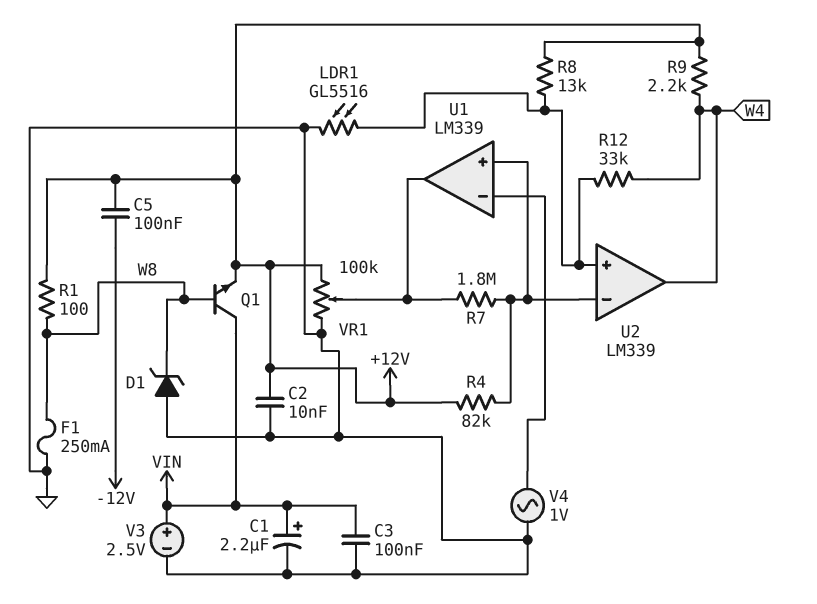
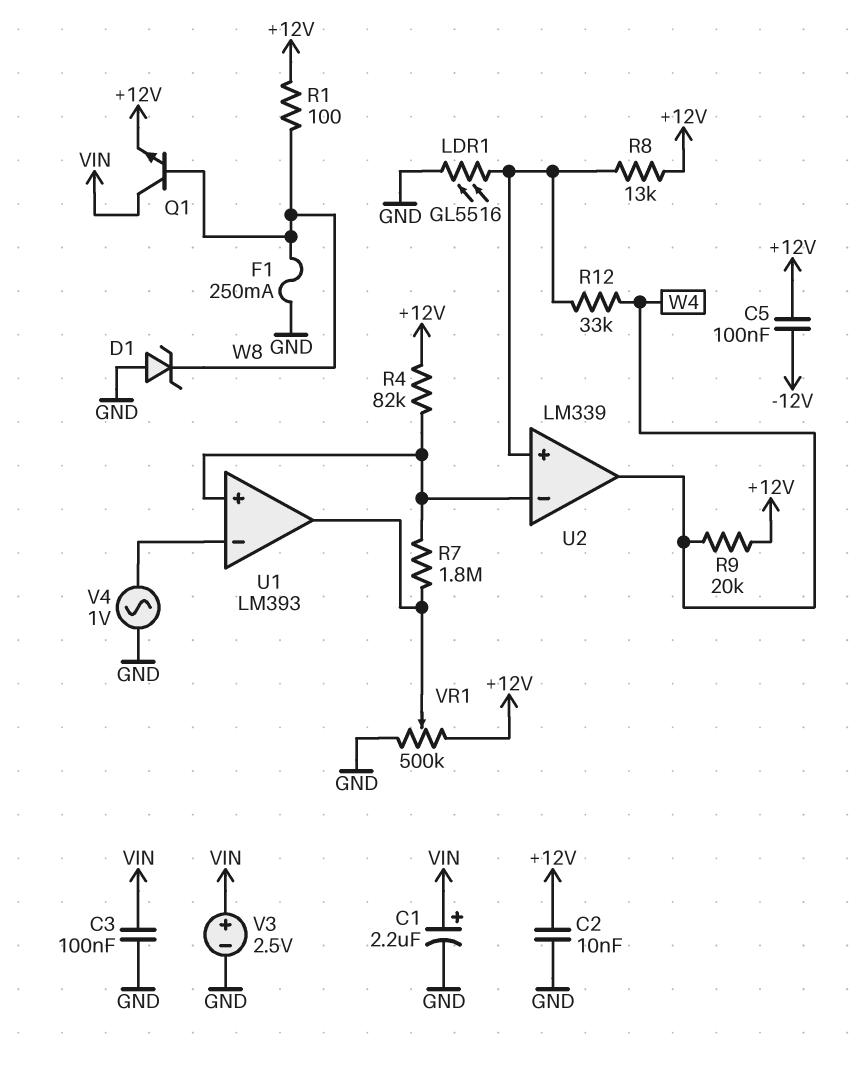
R9: 2.2k (+12V, W4) -> 20k (+12V, W4)
U1: LM339 -> LM393
VR1: 100k (+12V, GND, wiper U1/out) -> 500k (+12V, GND, wiper U1/out)

